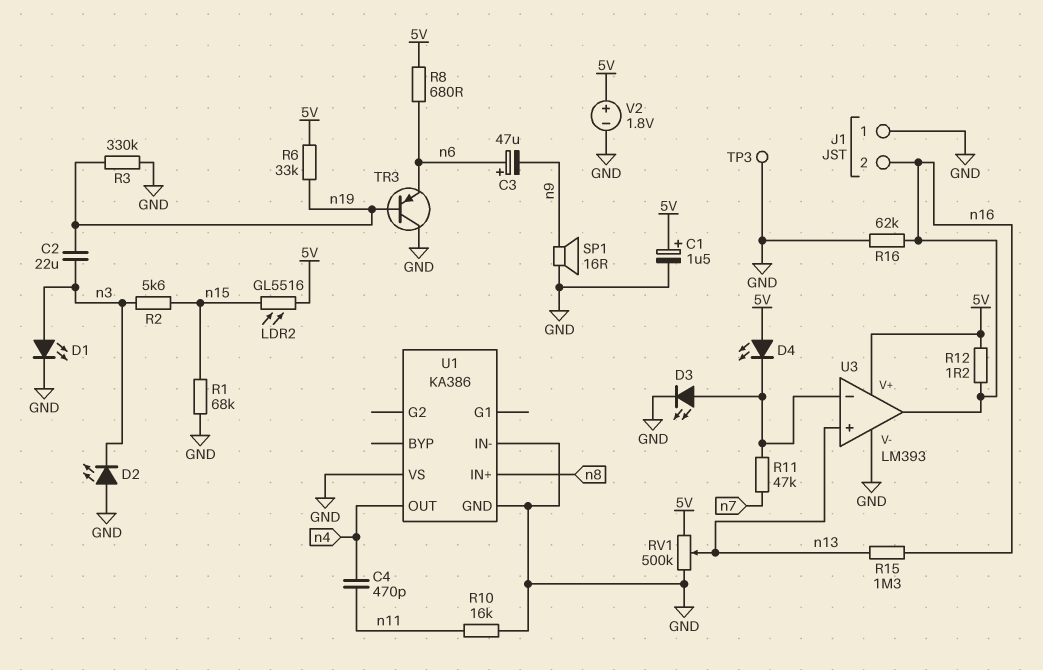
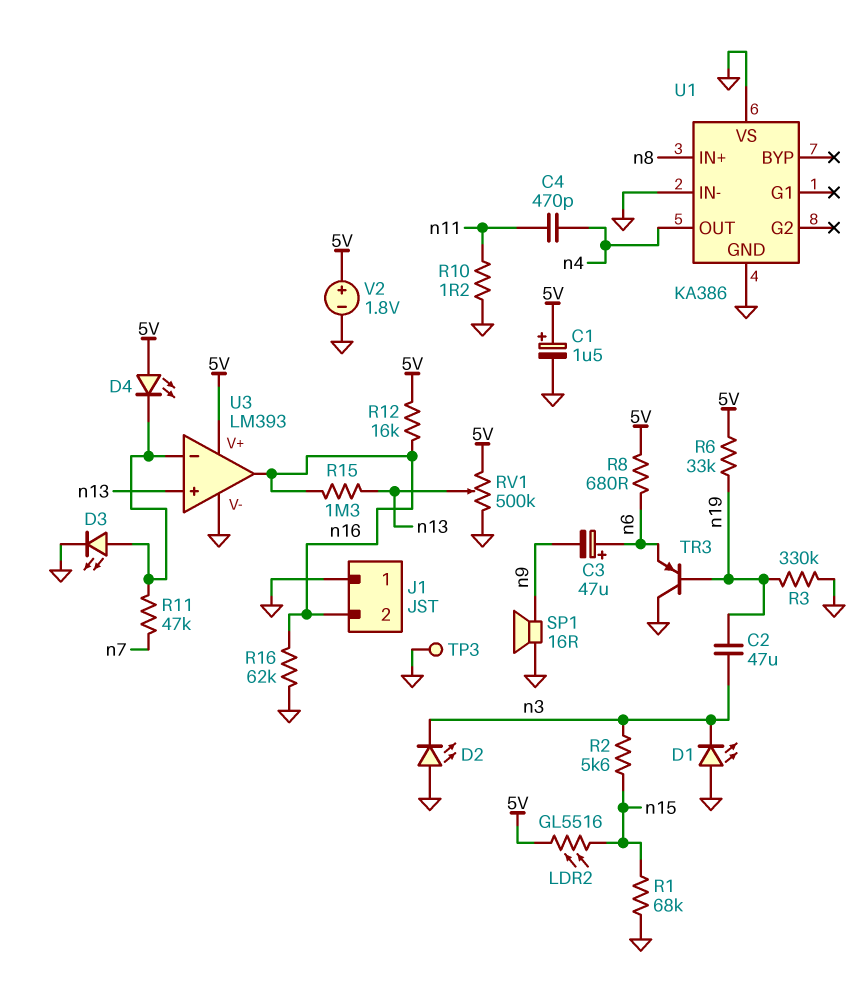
C2: 22uF (n3, n19) -> 47uF (n3, n19)
D1: LED (A n3, K GND) -> LED (A GND, K n3)
R10: 16k (GND, n11) -> 1.2 (GND, n11)
R12: 1.2 (5V, n16) -> 16k (5V, n16)

